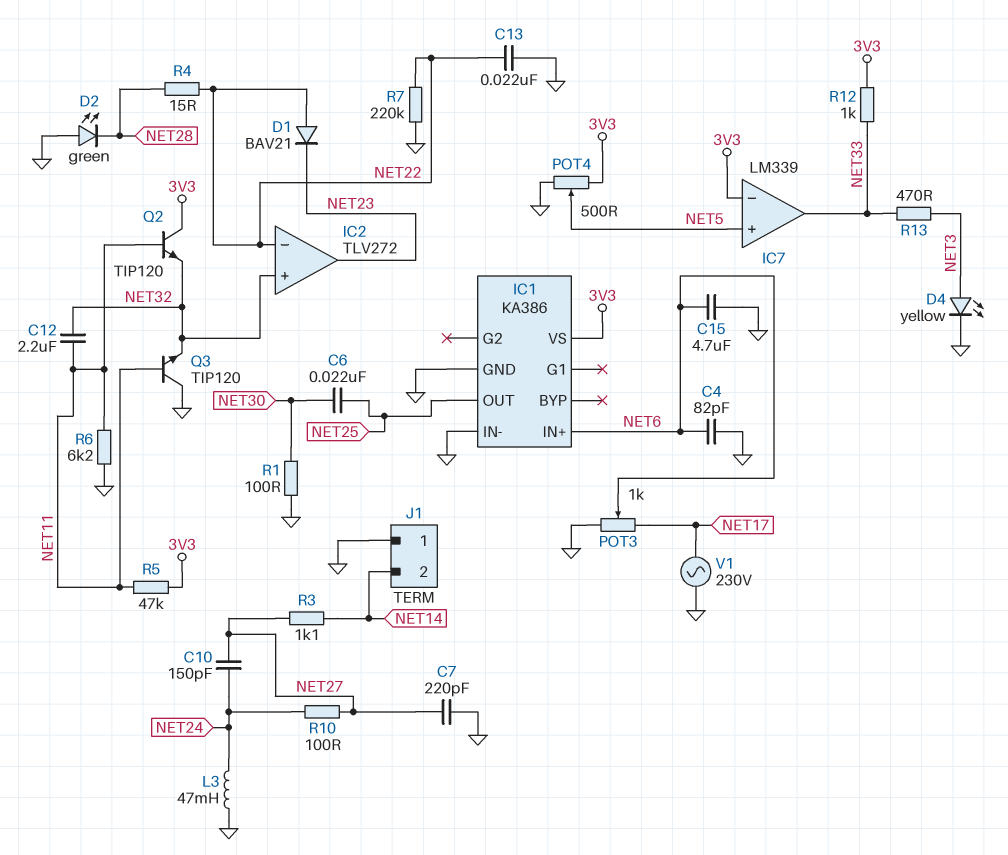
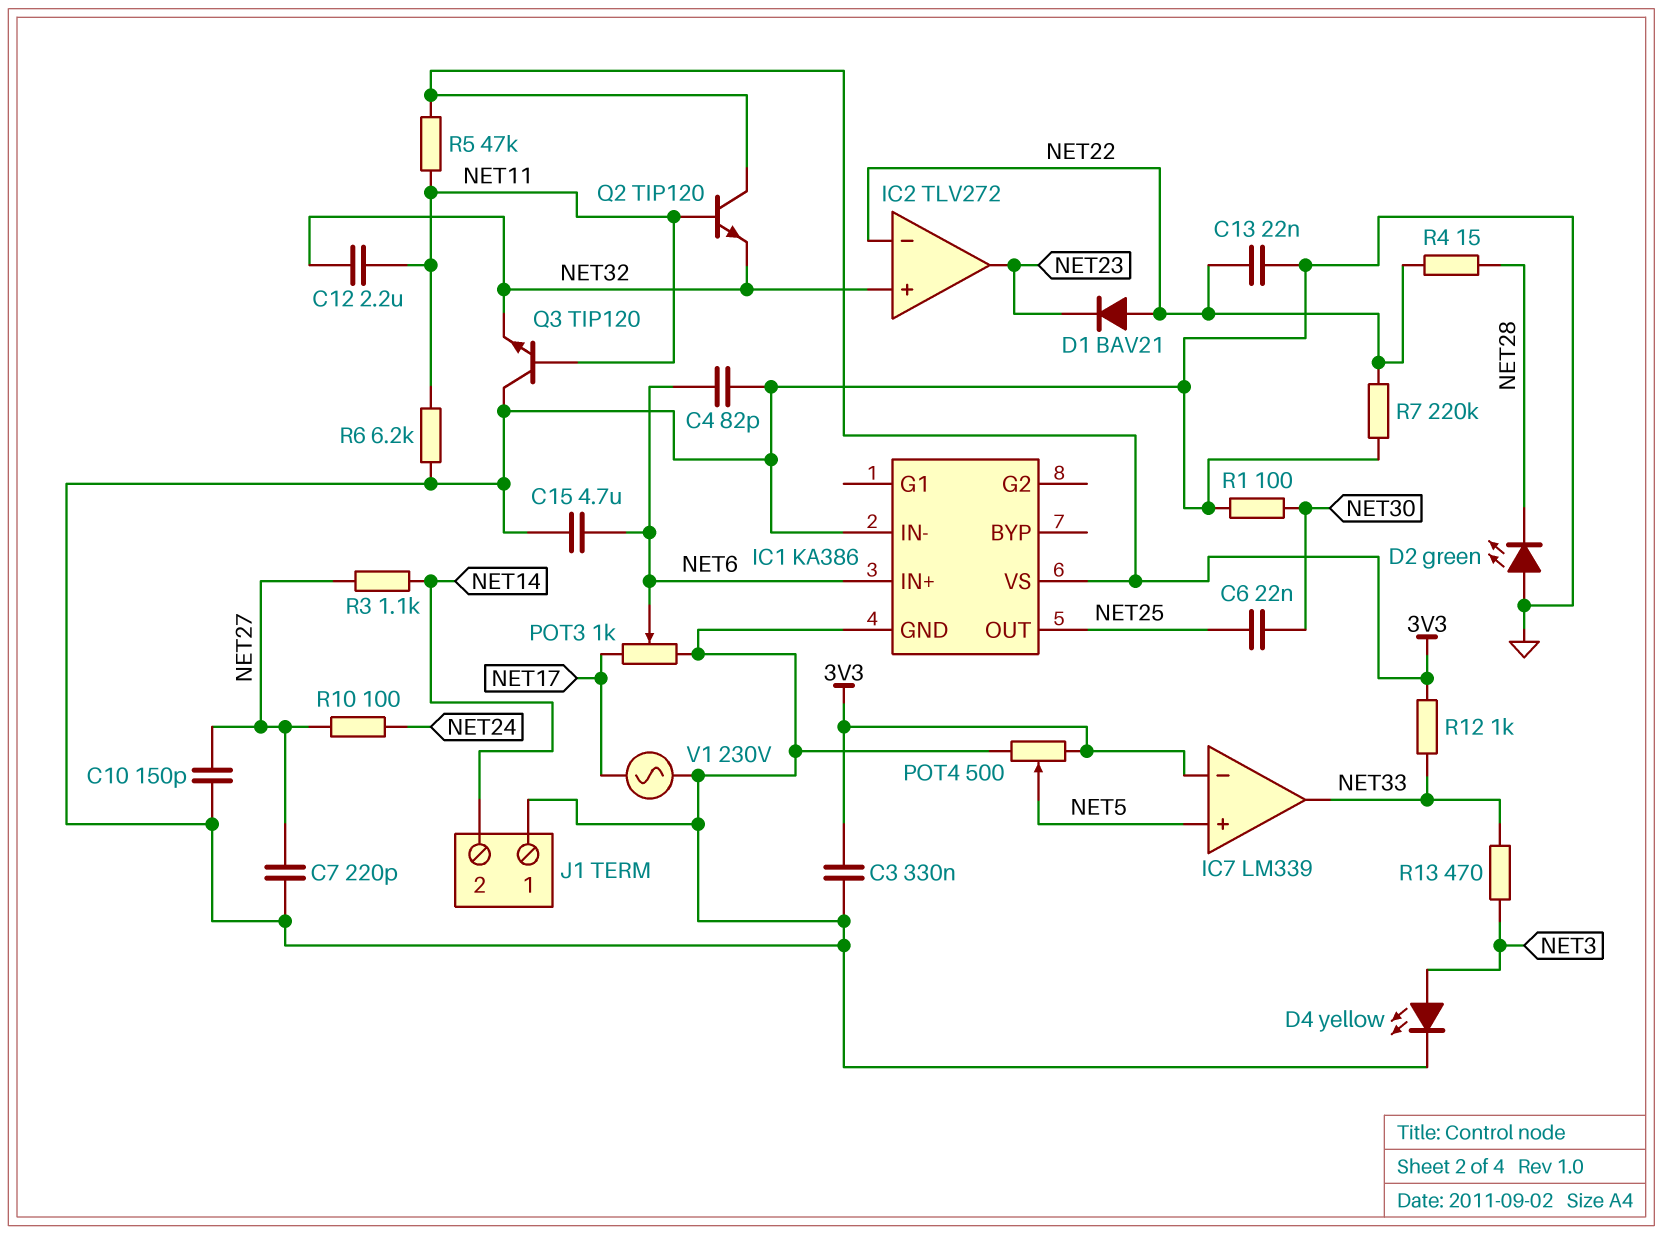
C3: none -> 330nF (3V3, GND)
C10: 150pF (NET24, NET27) -> 150pF (GND, NET27)
L3: 47mH (GND, NET24) -> none

